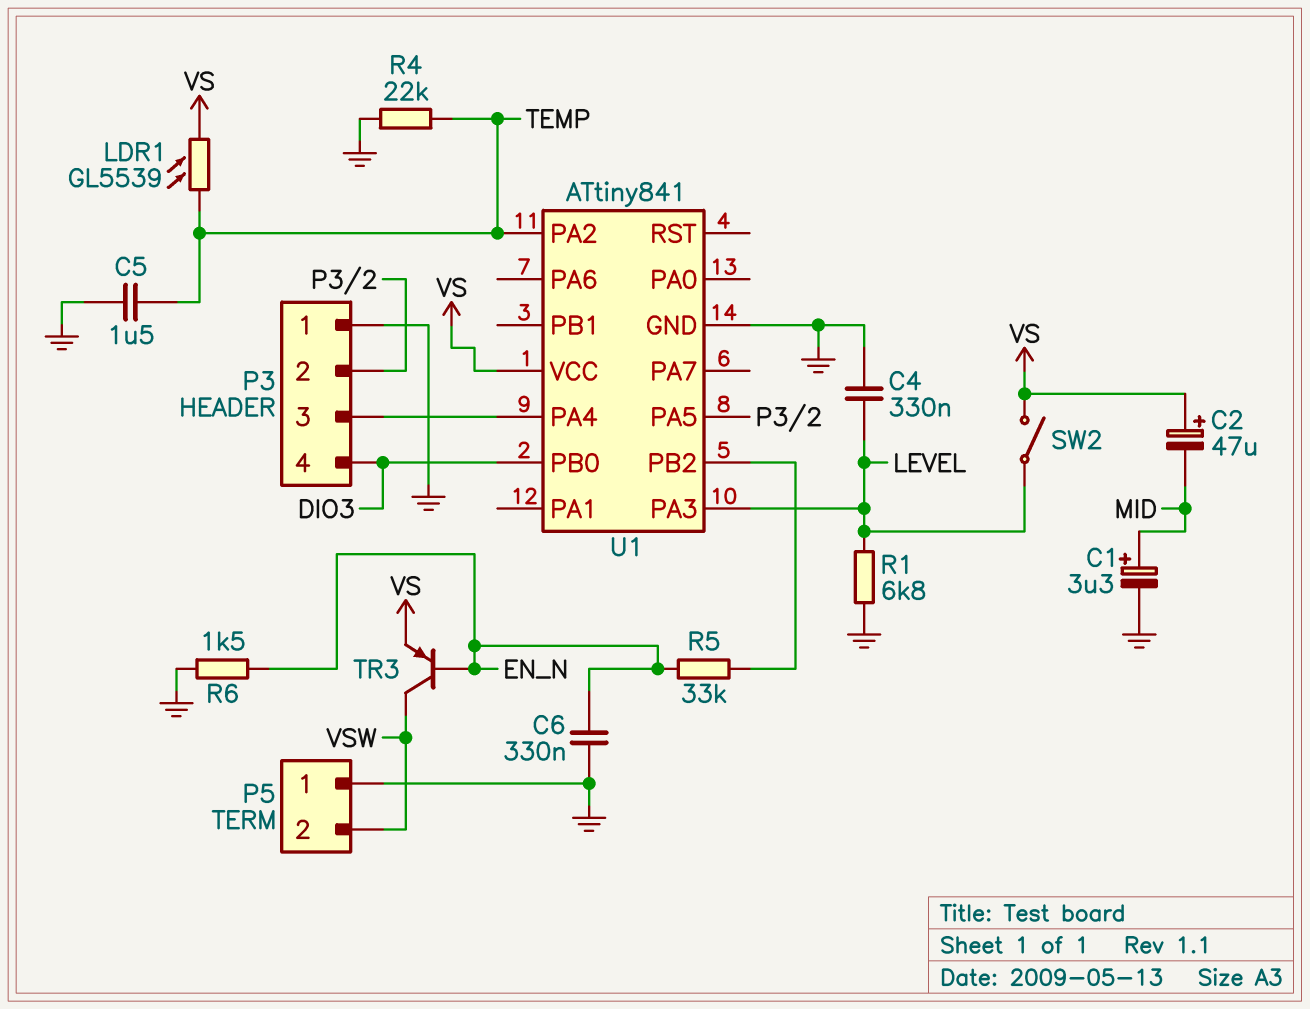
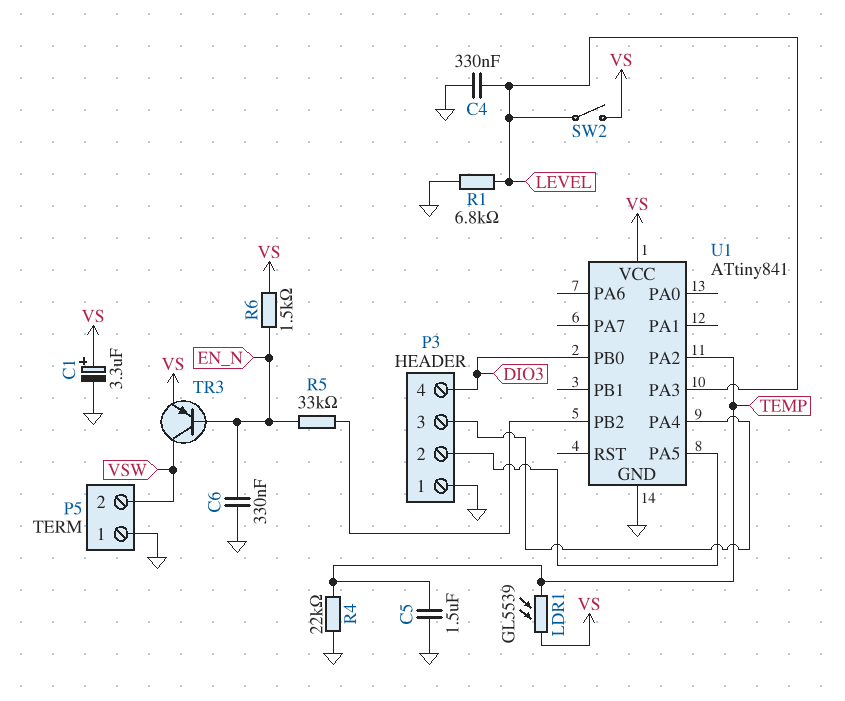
C1: 3.3uF (plus MID, minus GND) -> 3.3uF (plus VS, minus GND)
C2: 47uF (plus VS, minus MID) -> none
R6: 1.5k (EN_N, GND) -> 1.5k (EN_N, VS)

